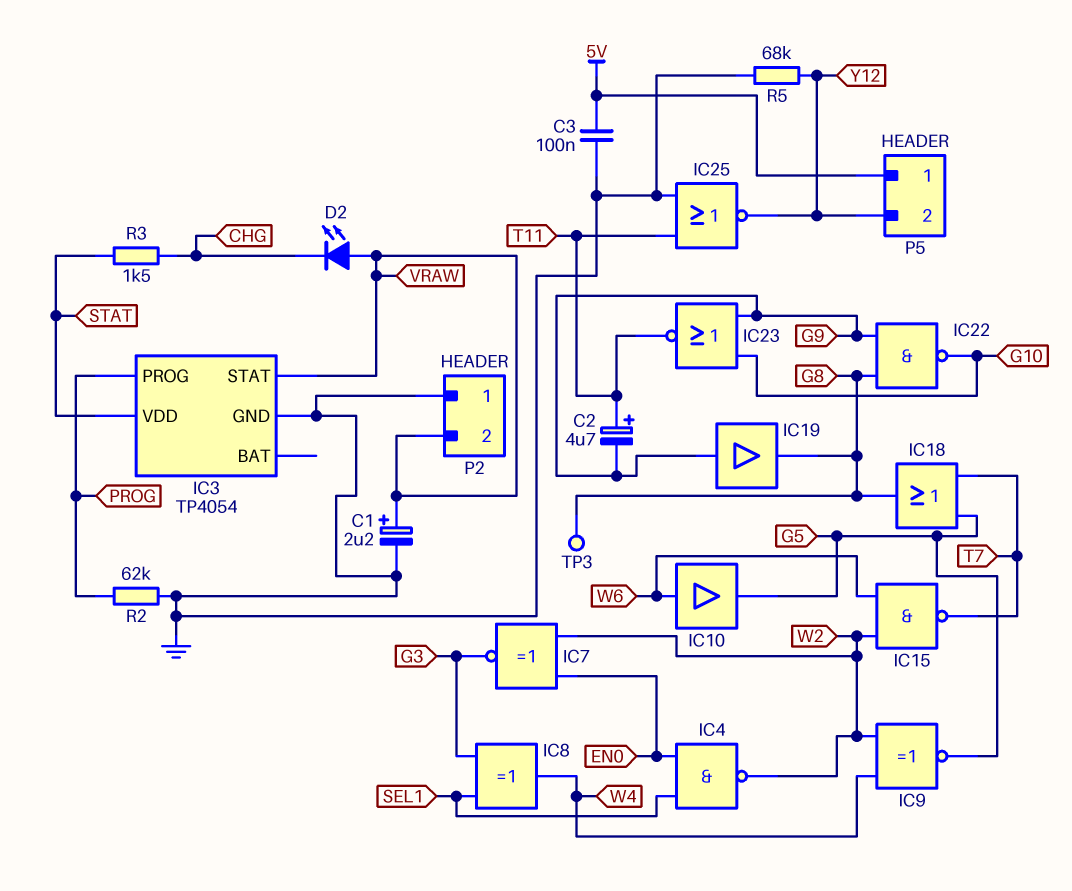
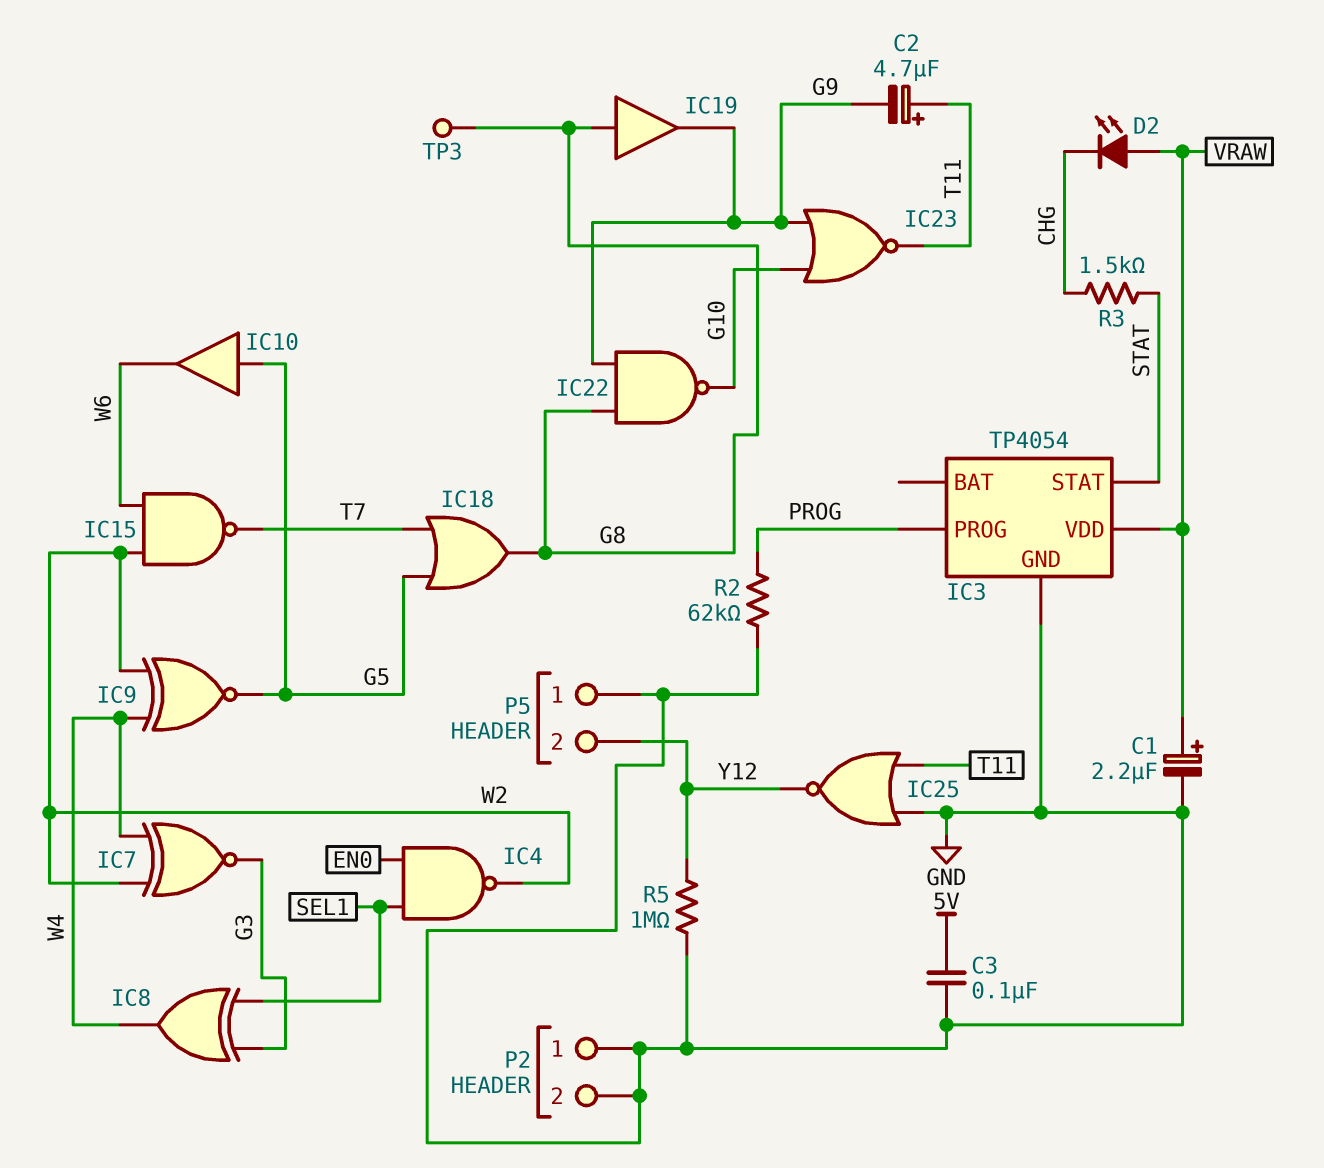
IC3 pin STAT: VRAW -> STAT
IC3 pin VDD: STAT -> VRAW
IC7: XNOR (in EN0, in W2, out G3) -> XNOR (in W2, in W4, out G3)
IC10: buffer (in W6, out G5) -> buffer (in G5, out W6)
IC19: buffer (in G9, out G8) -> buffer (in G8, out G9)
P2 pin 2: VRAW -> GND
P5 pin 1: 5V -> GND
R5: 68k (GND, Y12) -> 1M (GND, Y12)

